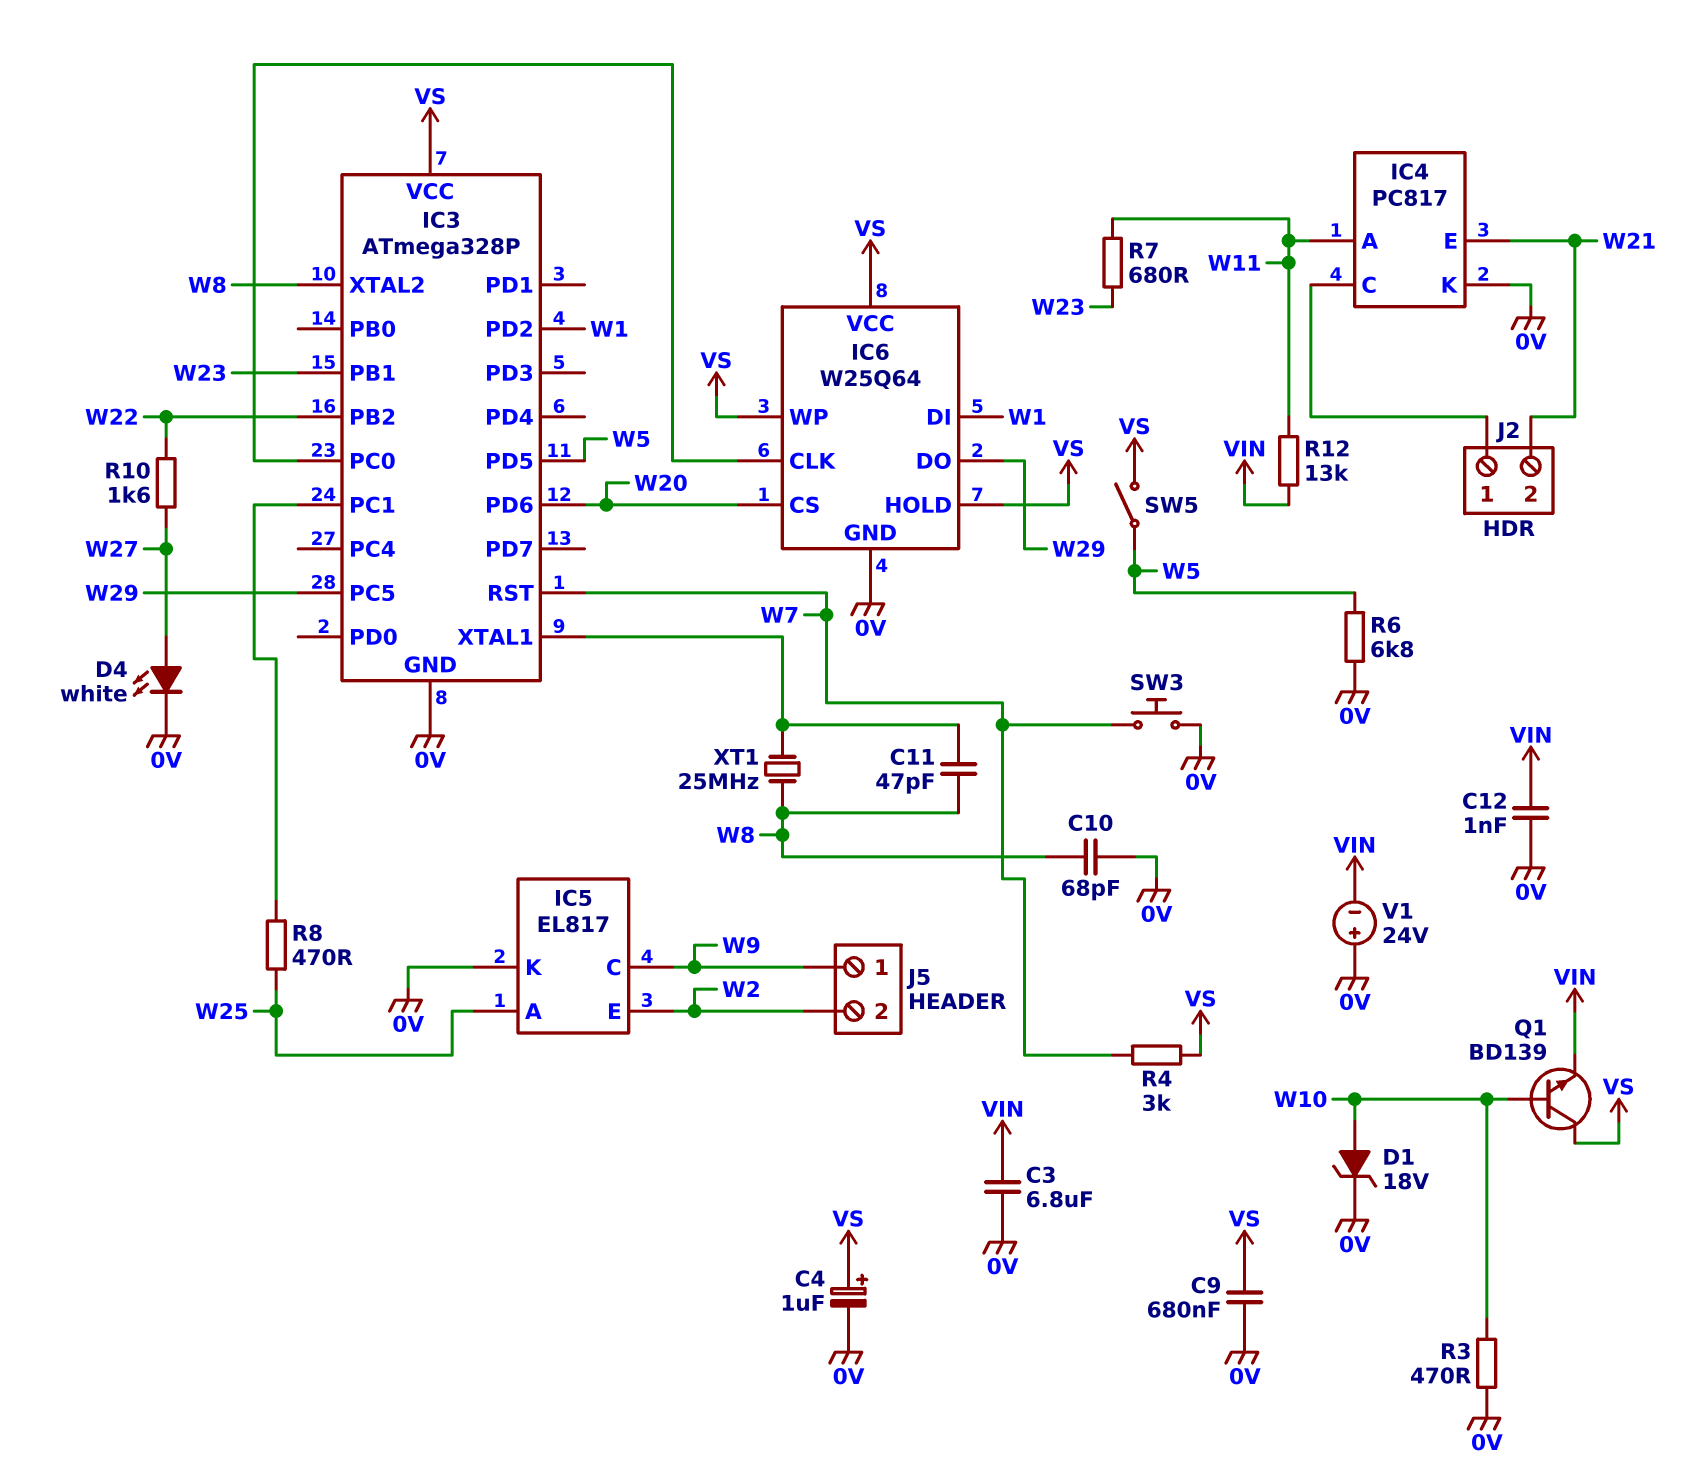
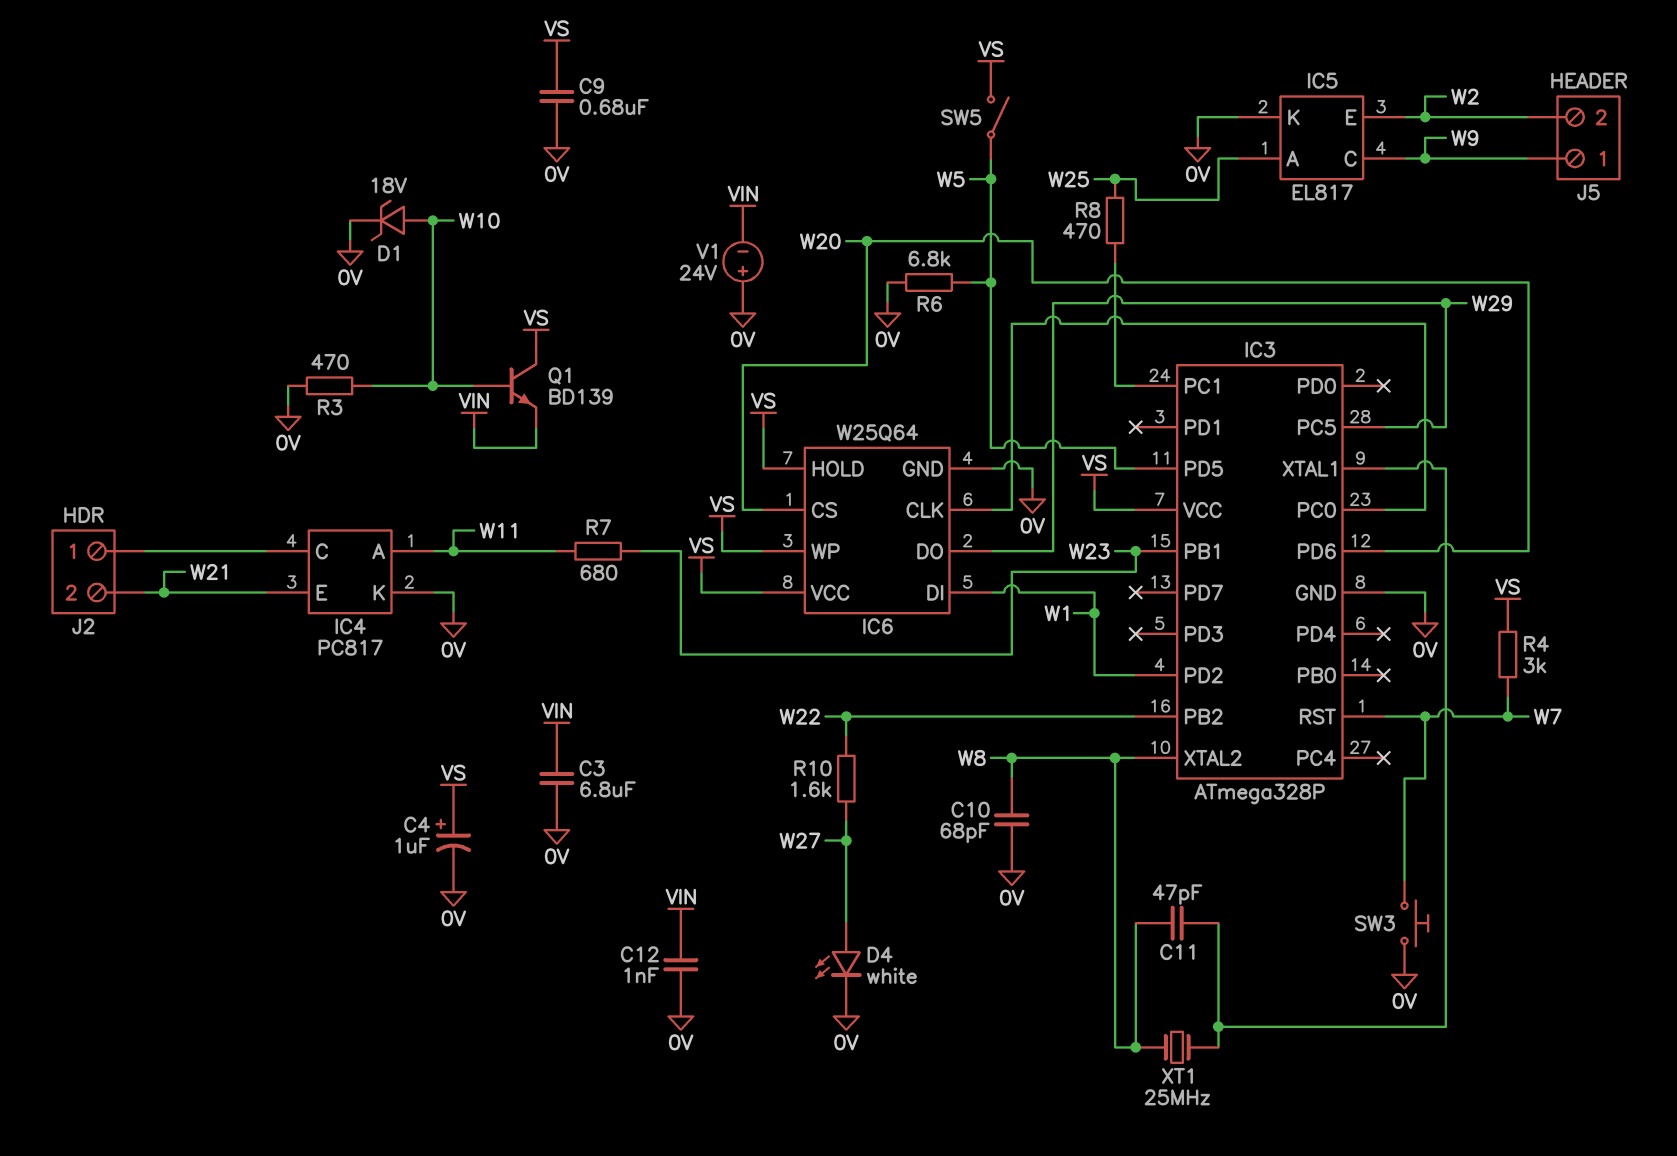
R12: 13k (VIN, W11) -> none

